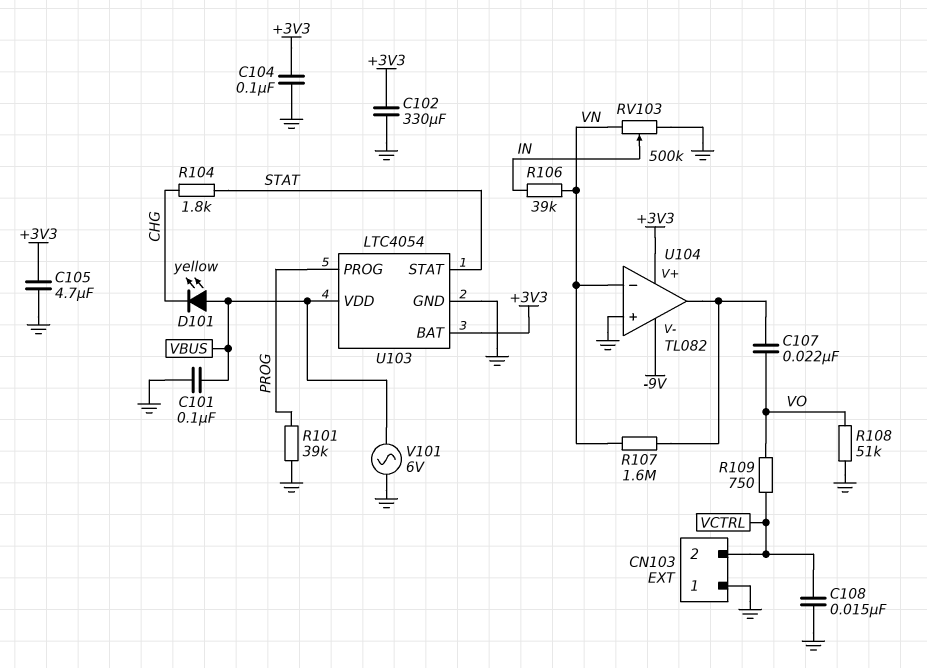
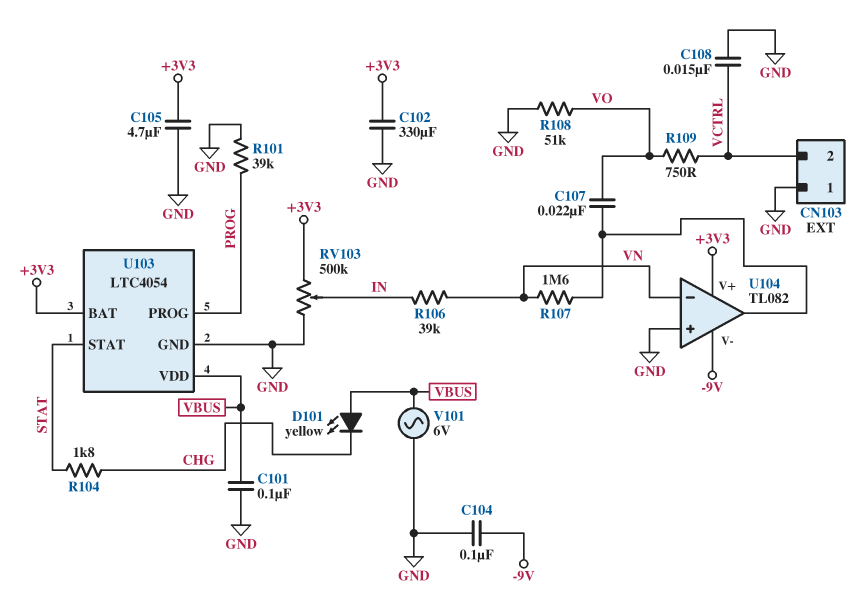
C104: 100nF (+3V3, GND) -> 100nF (-9V, GND)
RV103: 500k (GND, VN, wiper IN) -> 500k (+3V3, GND, wiper IN)

